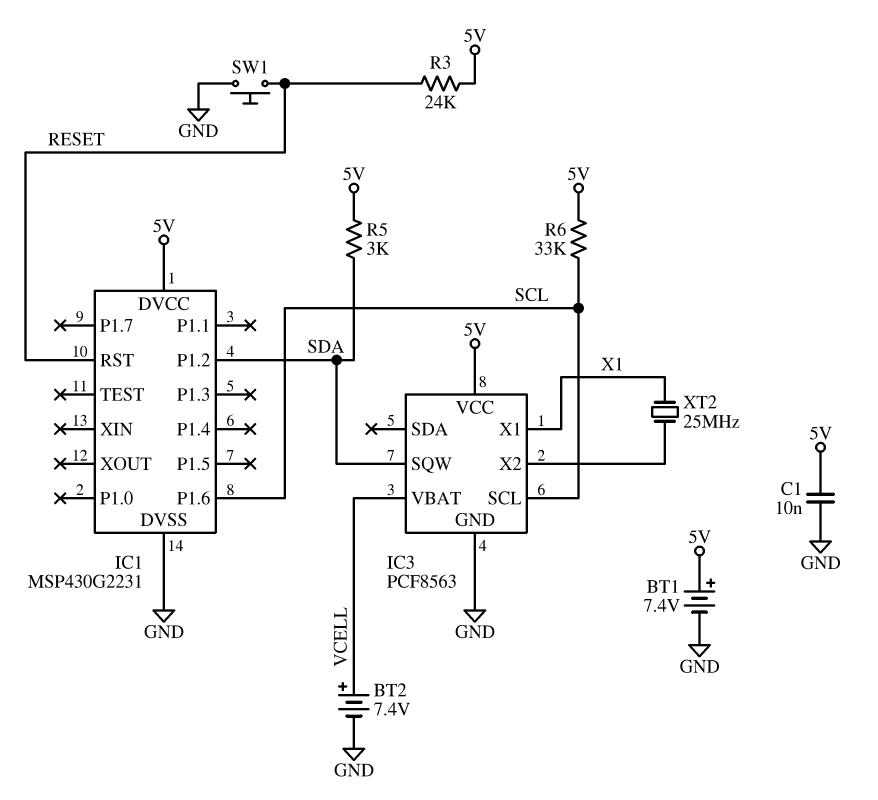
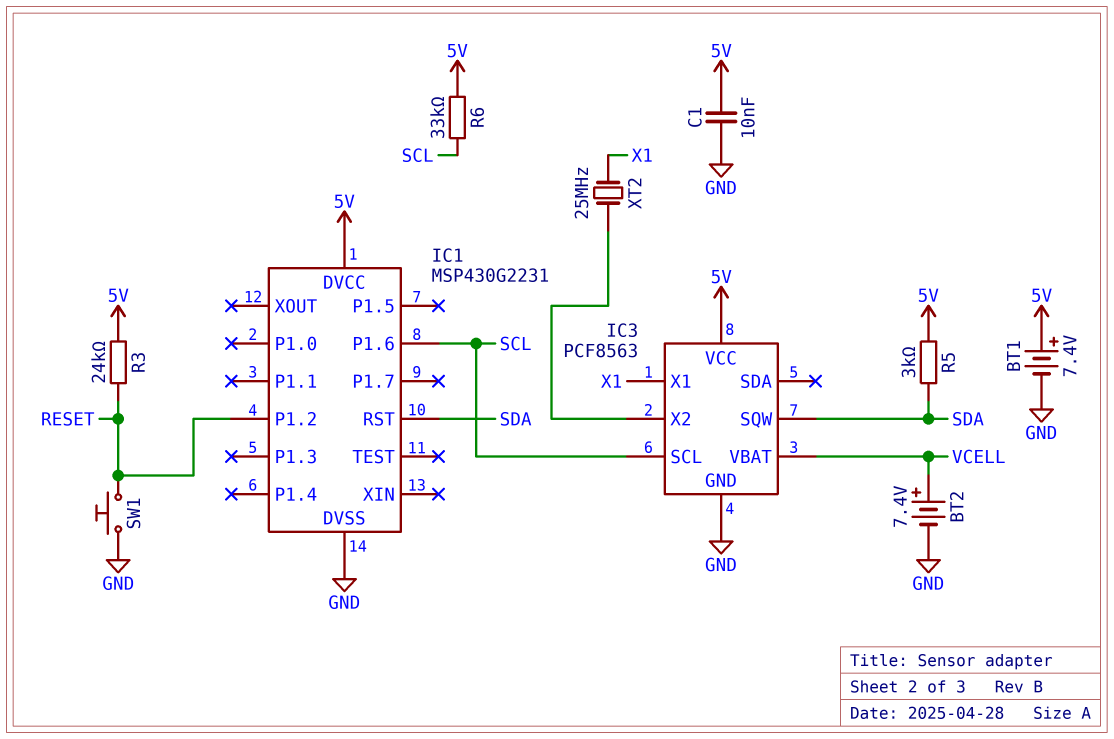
IC1 pin P1.2: SDA -> RESET
IC1 pin RST: RESET -> SDA

